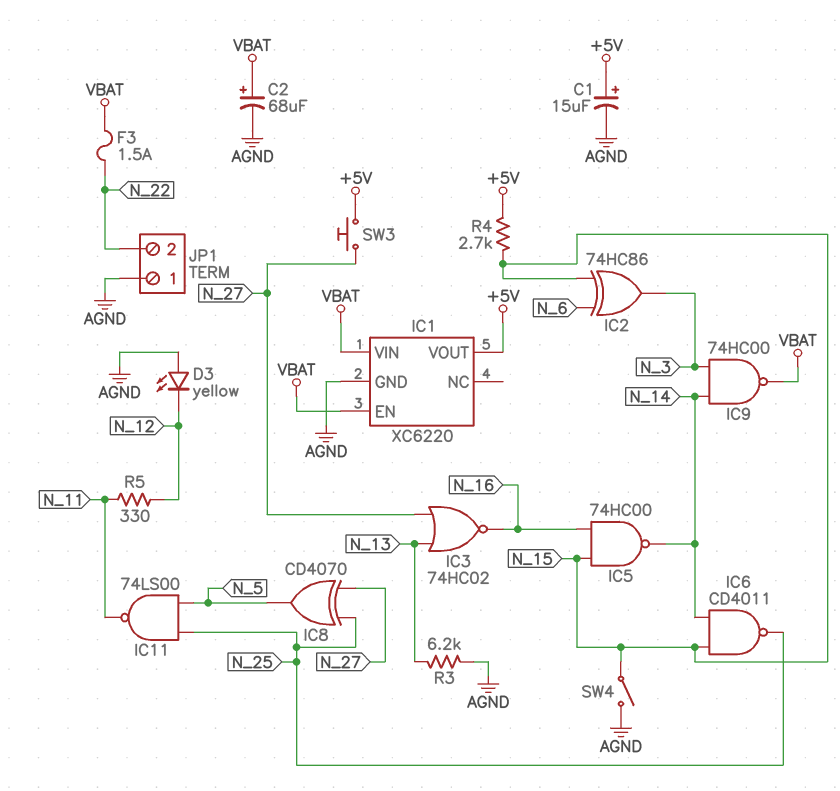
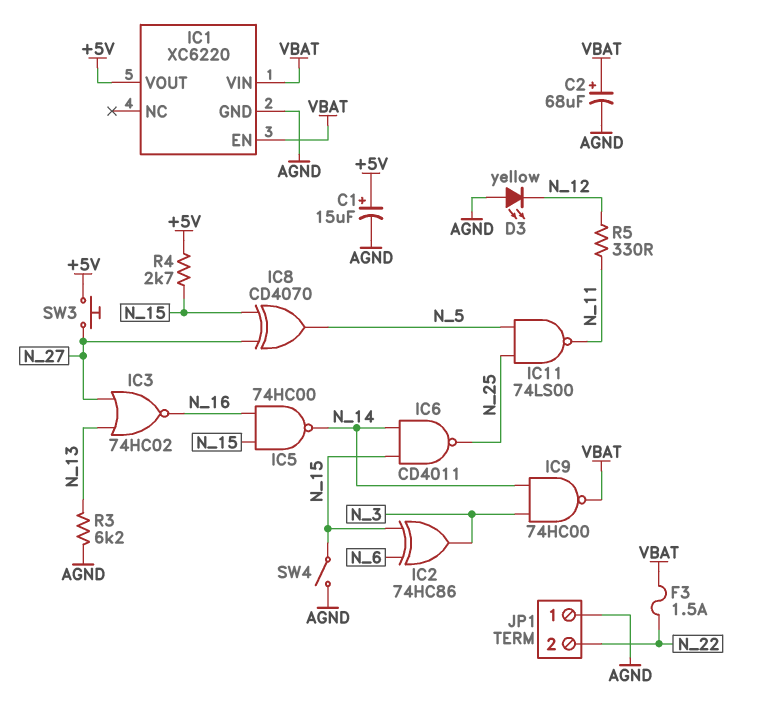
IC8: XOR CD4070 (in N_25, in N_27, out N_5) -> XOR CD4070 (in N_15, in N_27, out N_5)

